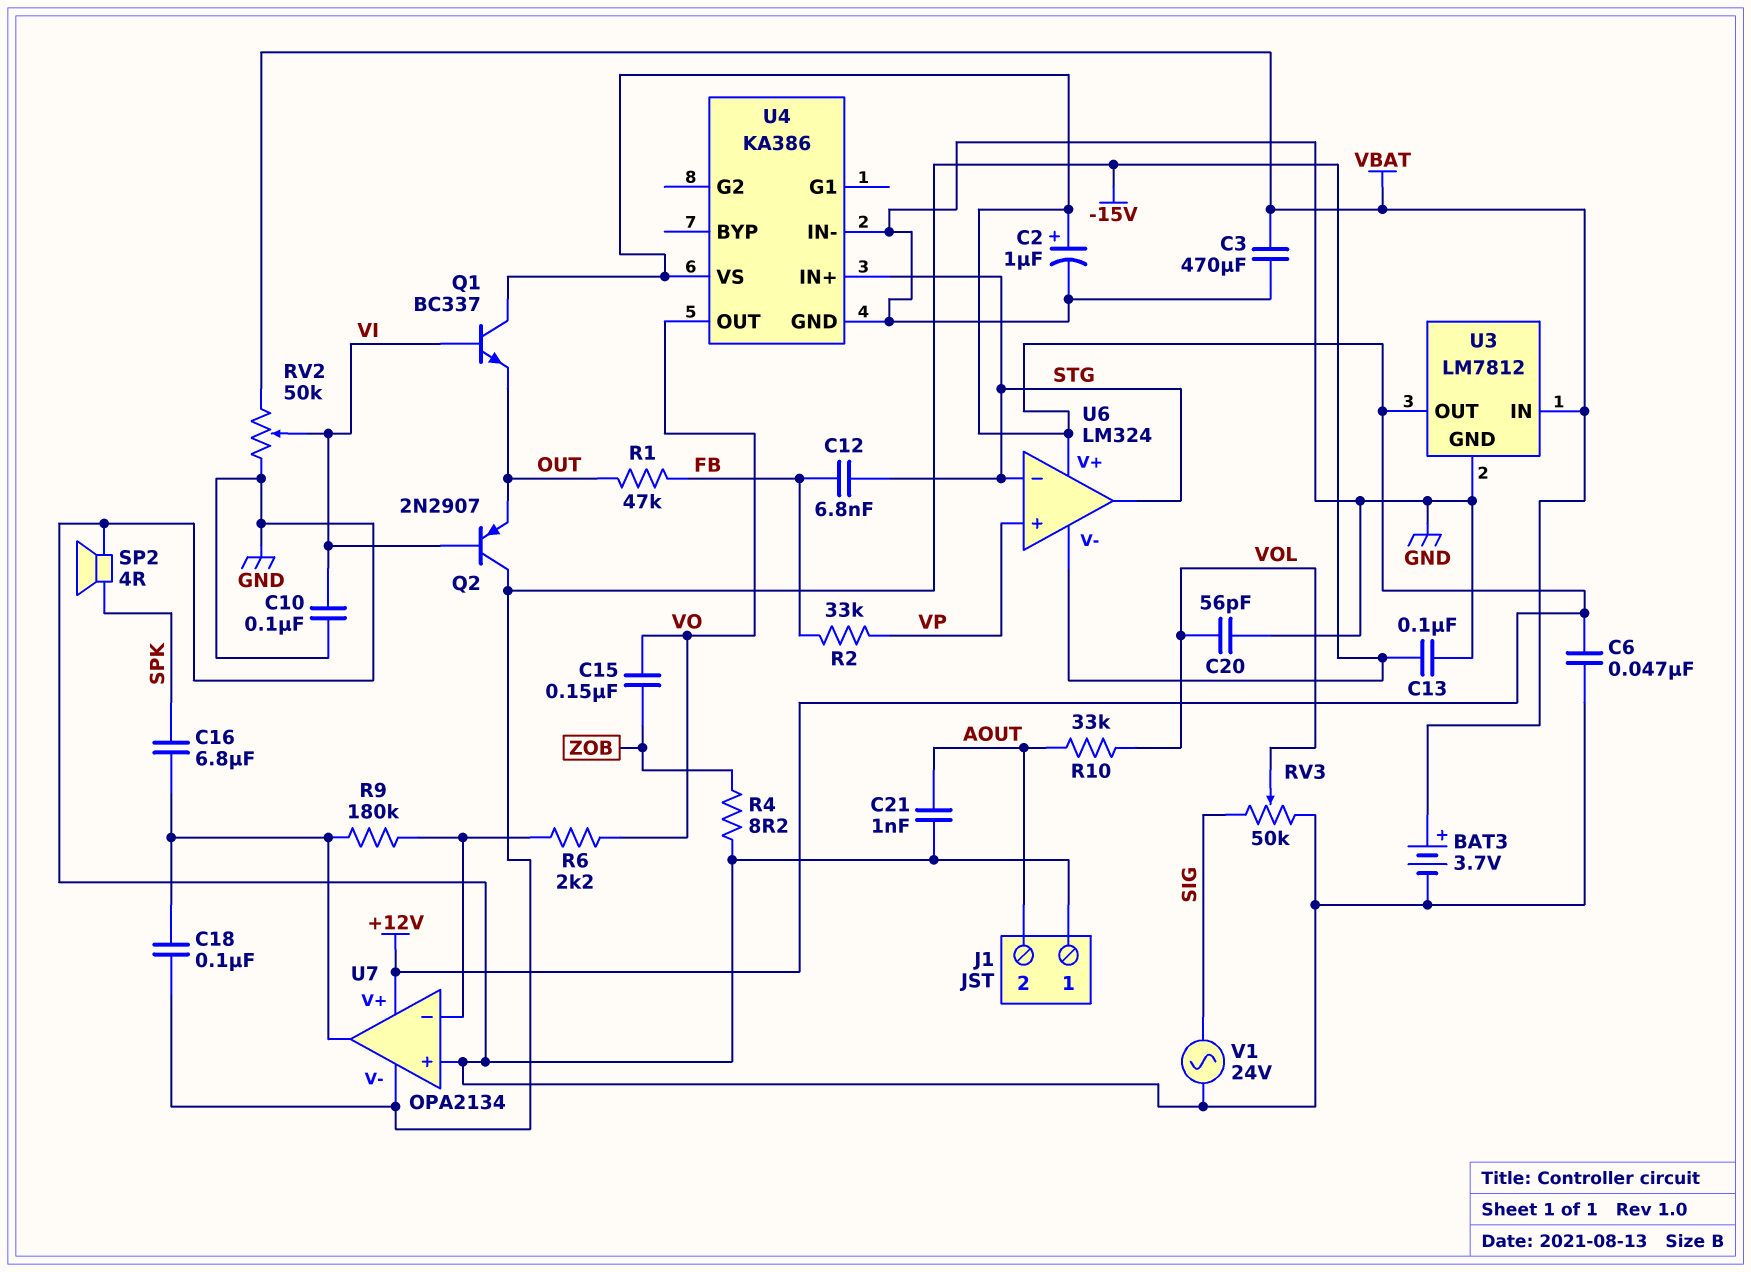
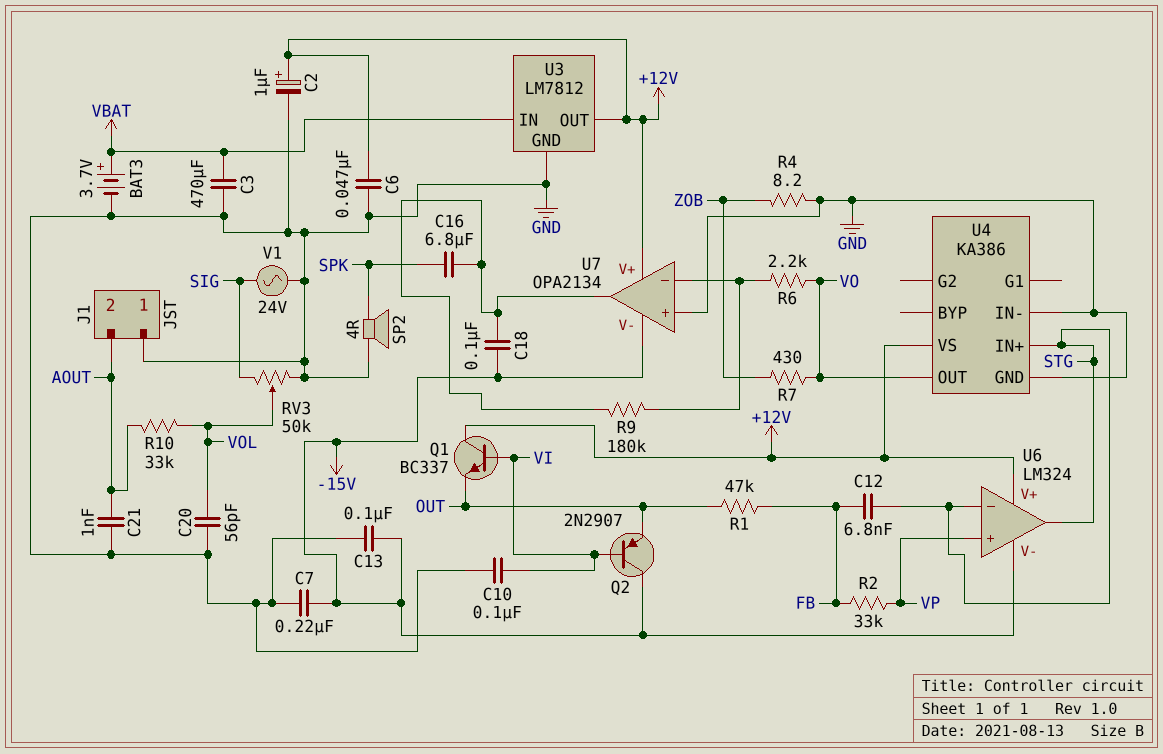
C7: none -> 220nF (-15V, GND)
C15: 150nF (VO, ZOB) -> none
R7: none -> 430 (VO, ZOB)
RV2: 50k (GND, VBAT, wiper VI) -> none

